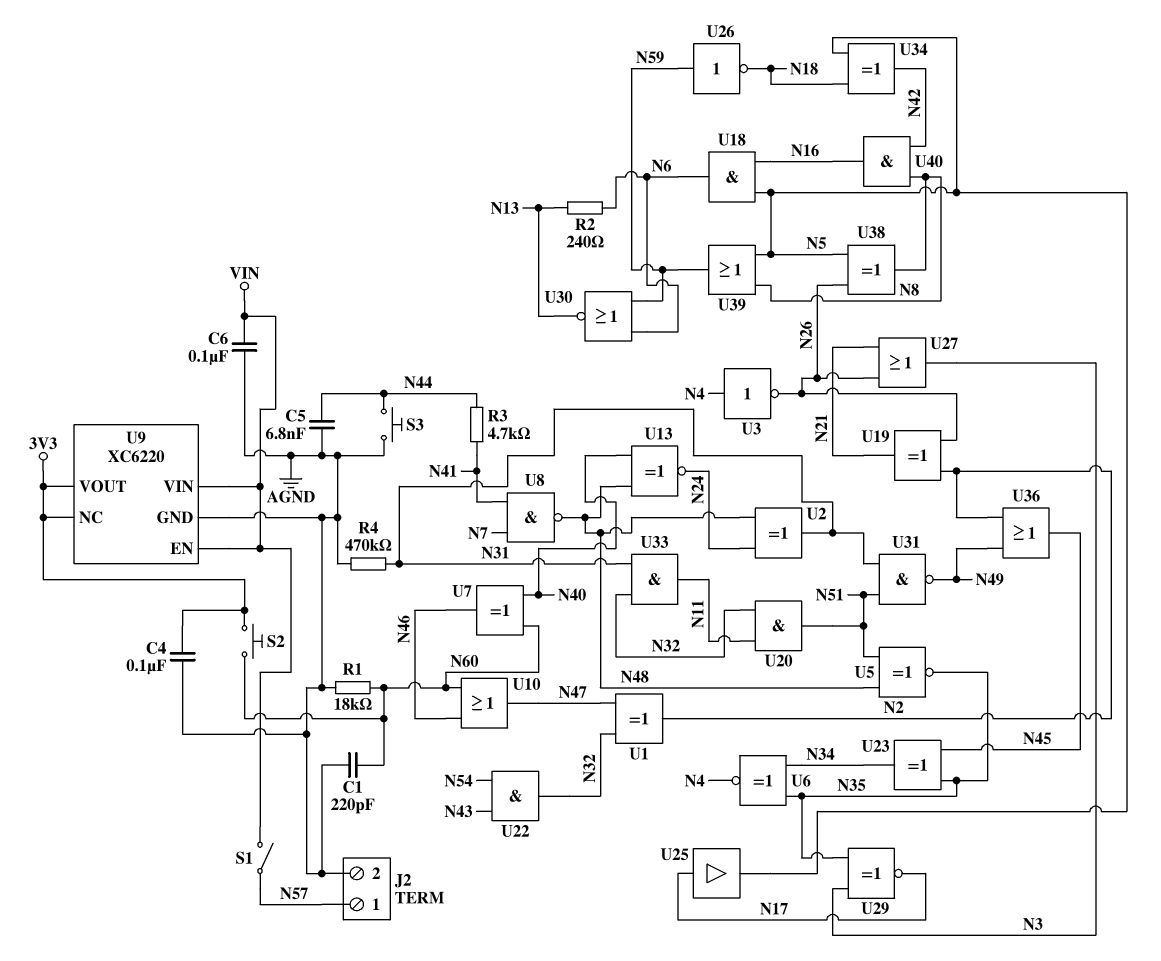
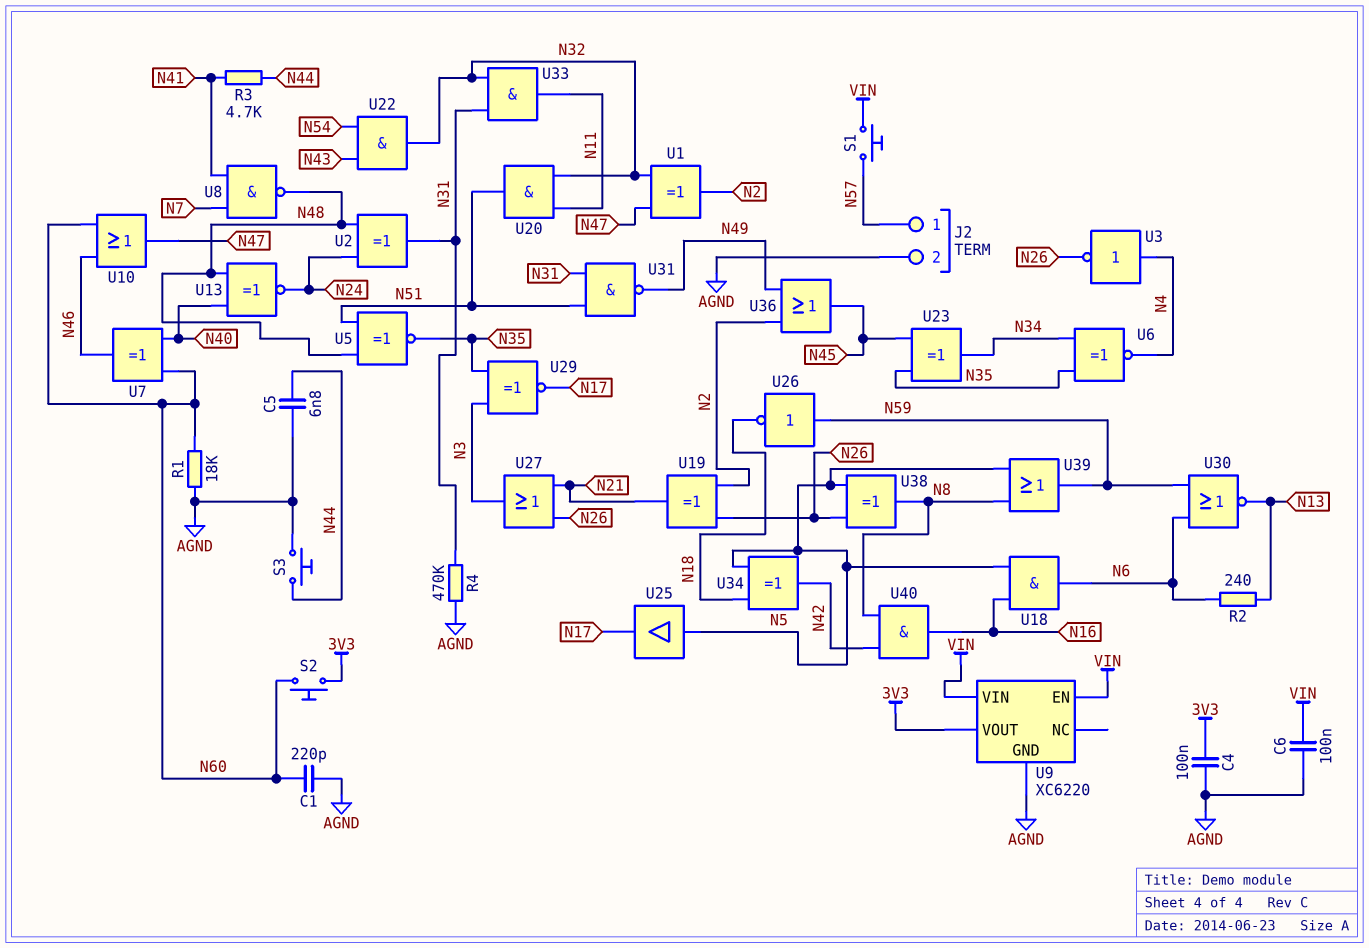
S1: switch (N57, VIN) -> button (N57, VIN)
U9 pin NC: 3V3 -> none
U25: buffer (in N17, out N5) -> buffer (in N5, out N17)

